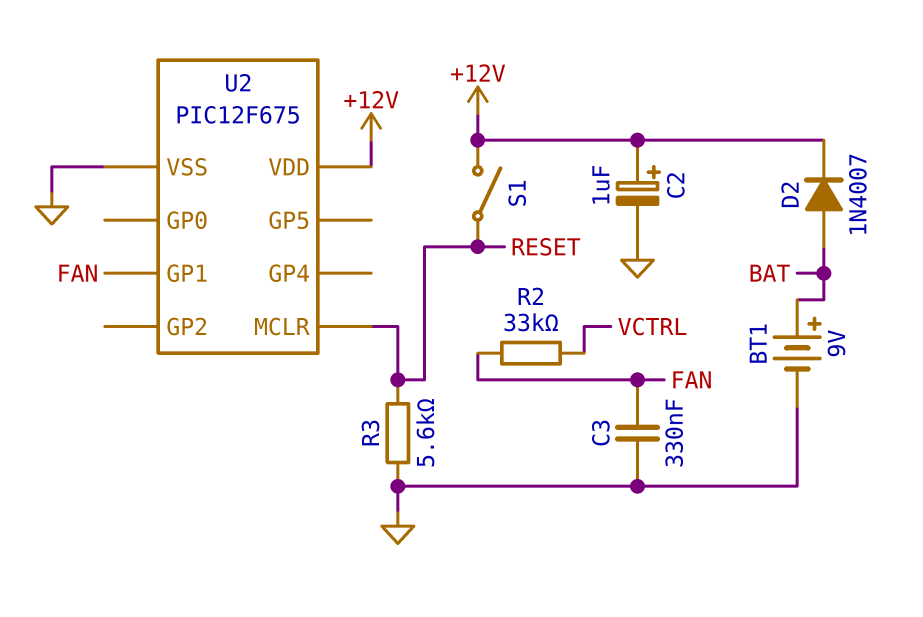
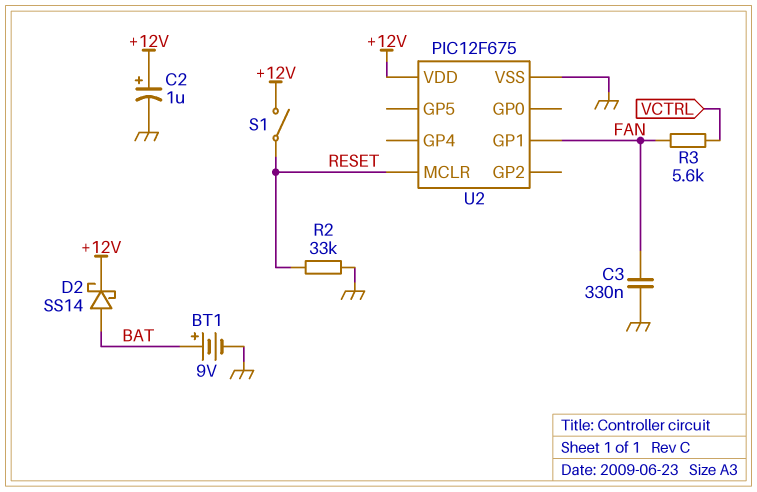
D2: diode 1N4007 (A BAT, K +12V) -> schottky SS14 (A BAT, K +12V)
R2: 33k (FAN, VCTRL) -> 33k (GND, RESET)
R3: 5.6k (GND, RESET) -> 5.6k (FAN, VCTRL)

